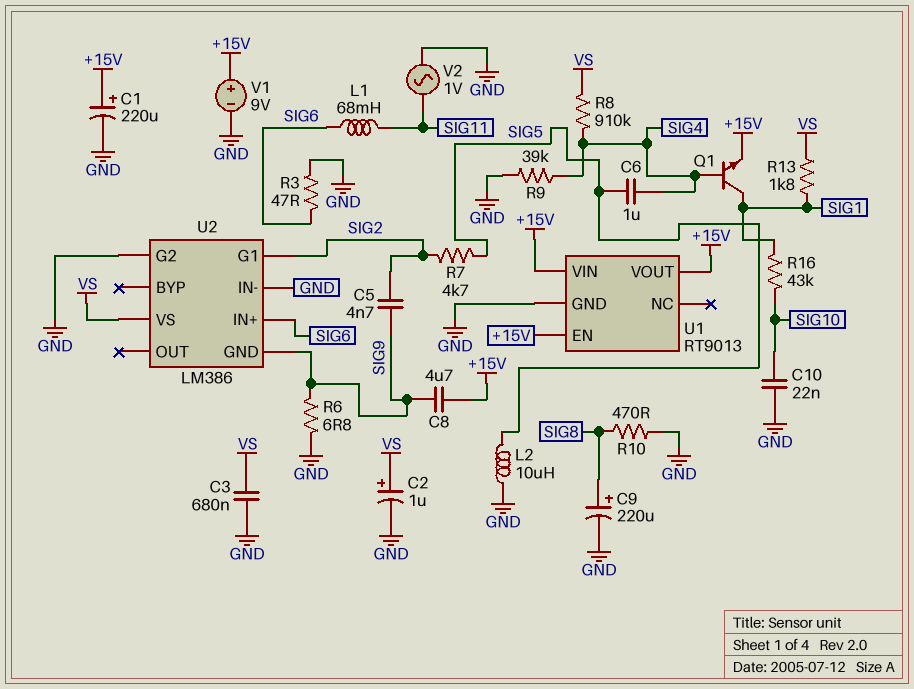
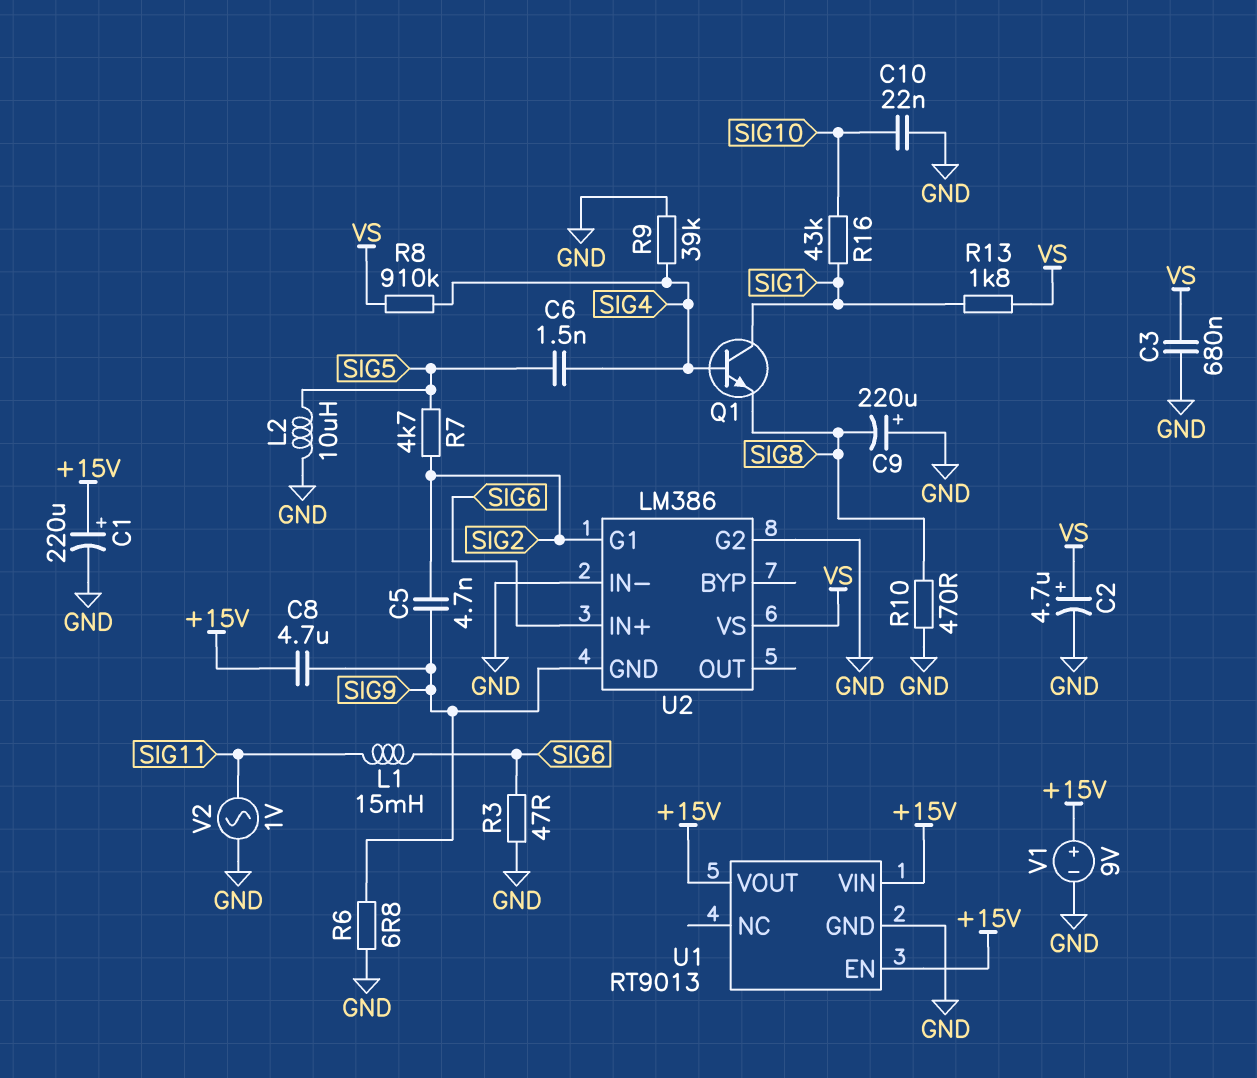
C2: 1uF (plus VS, minus GND) -> 4.7uF (plus VS, minus GND)
C6: 1uF (SIG4, SIG5) -> 1.5nF (SIG4, SIG5)
C9: 220uF (plus SIG8, minus GND) -> 220uF (plus GND, minus SIG8)
L1: 68mH (SIG6, SIG11) -> 15mH (SIG6, SIG11)
Q1: NPN (B SIG4, C SIG1, E +15V) -> NPN (B SIG4, C SIG1, E SIG8)

